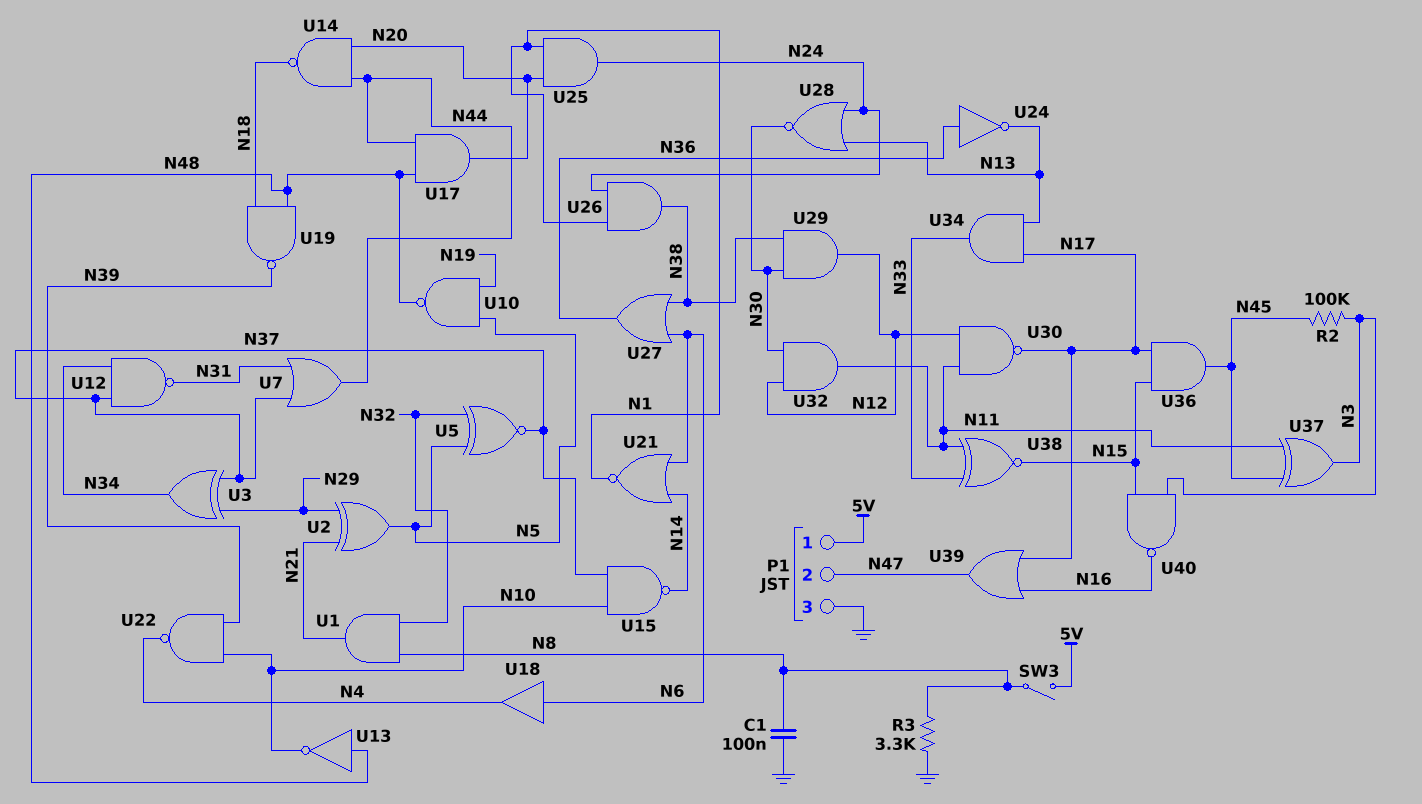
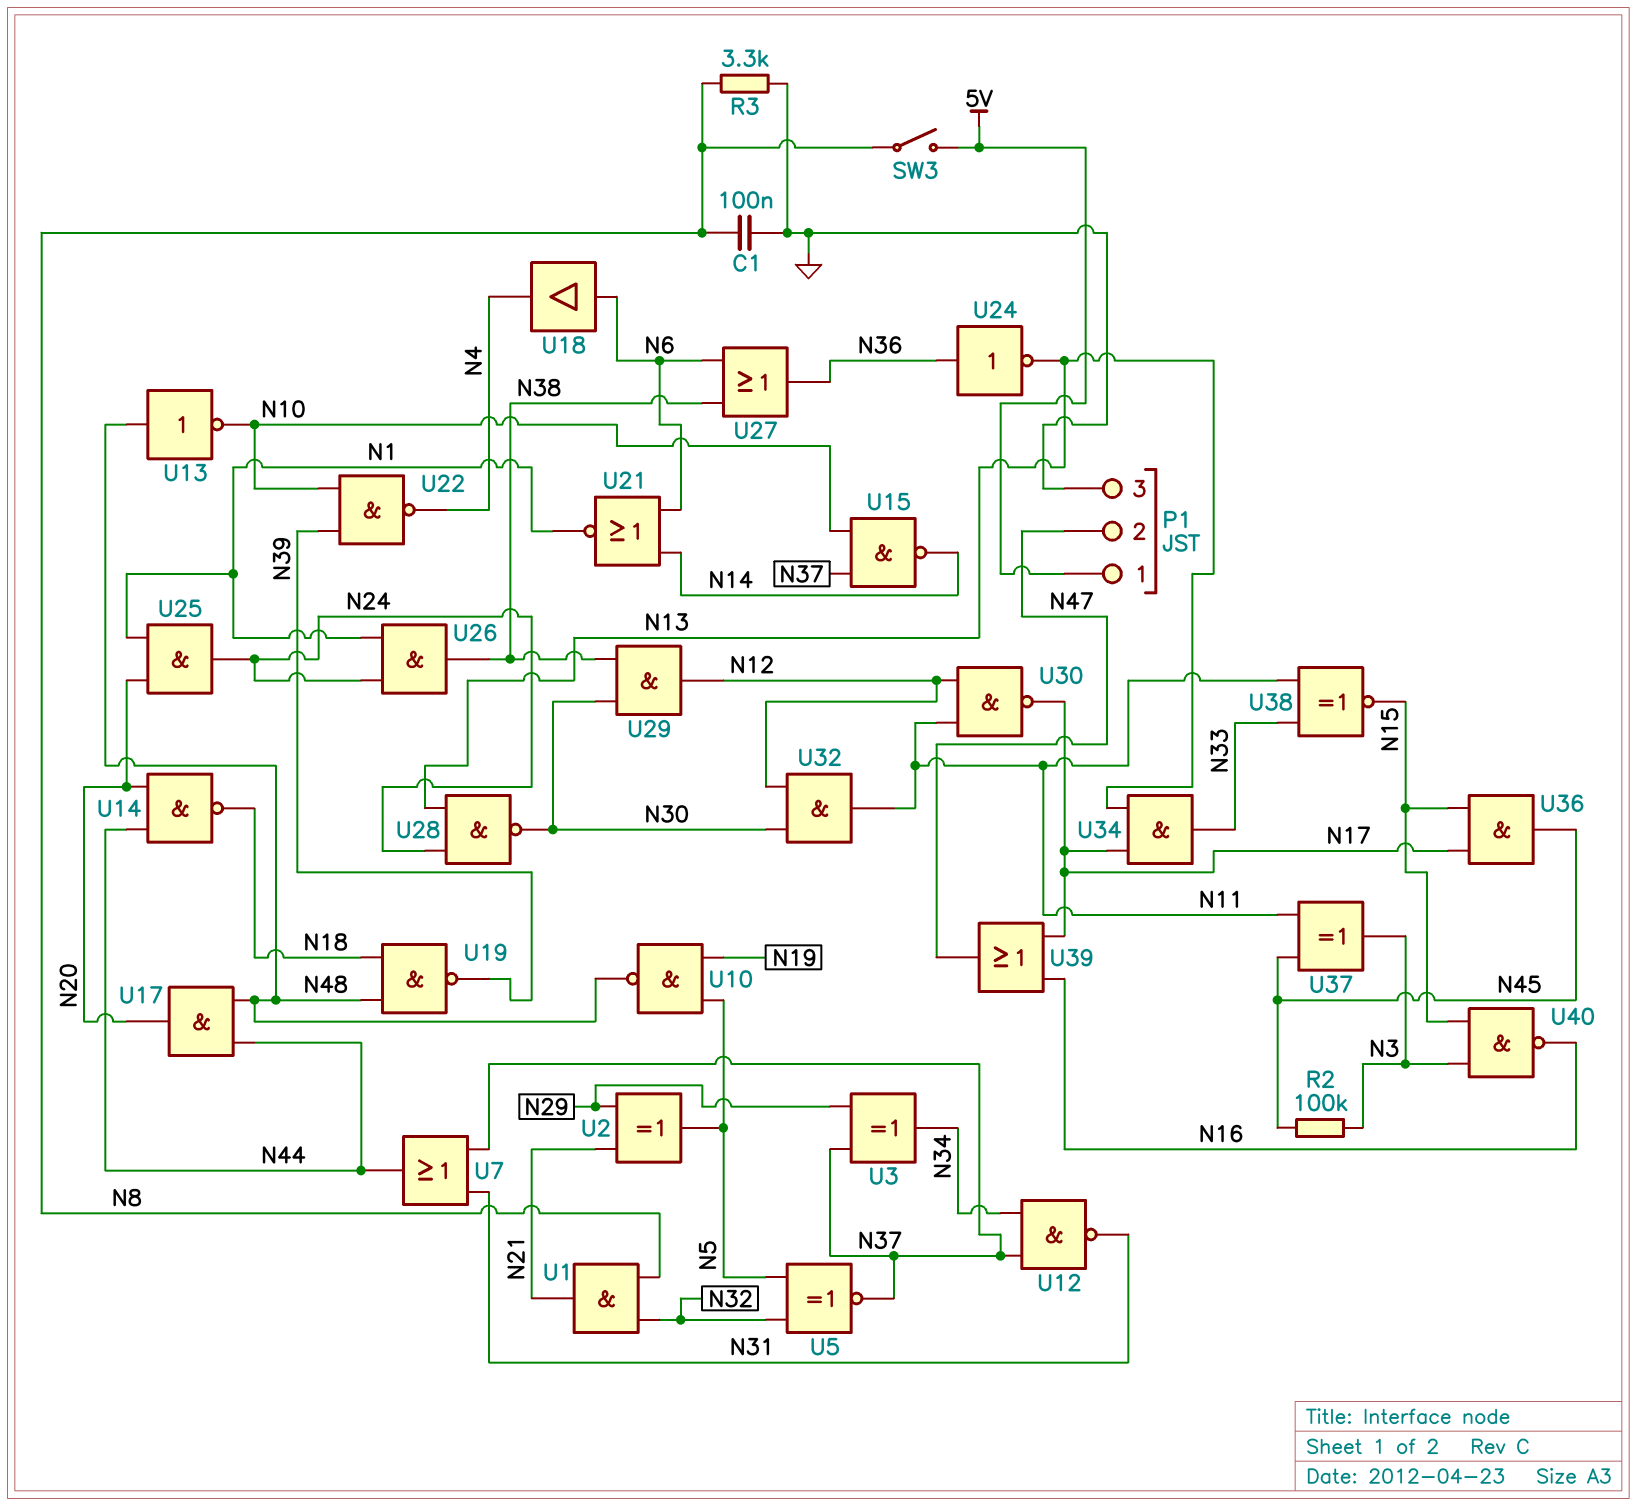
U28: NOR (in N13, in N24, out N30) -> NAND (in N13, in N24, out N30)

